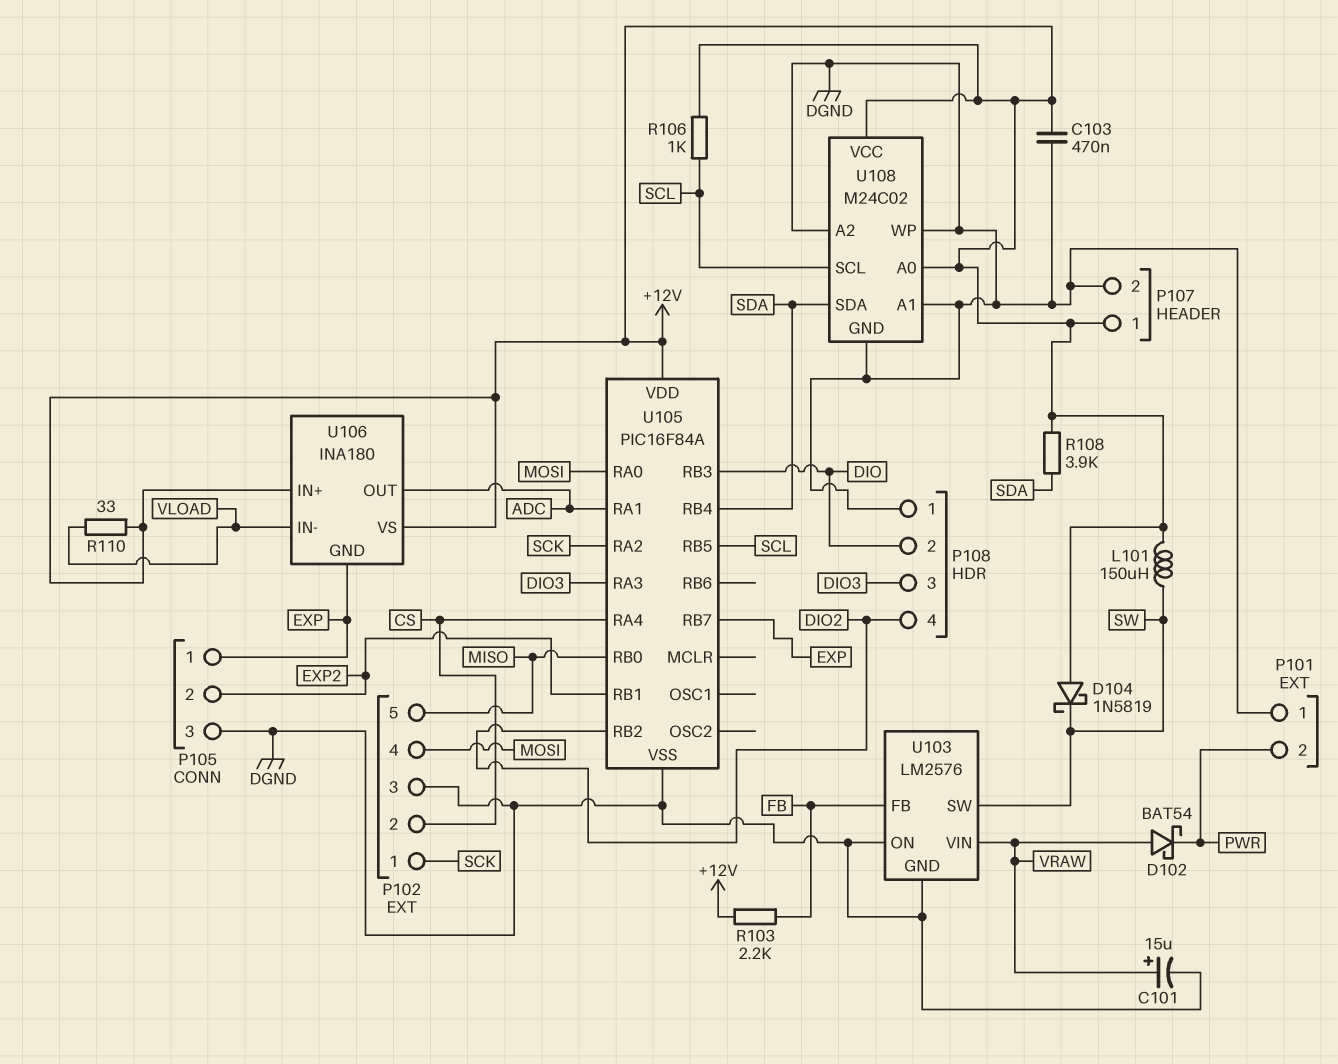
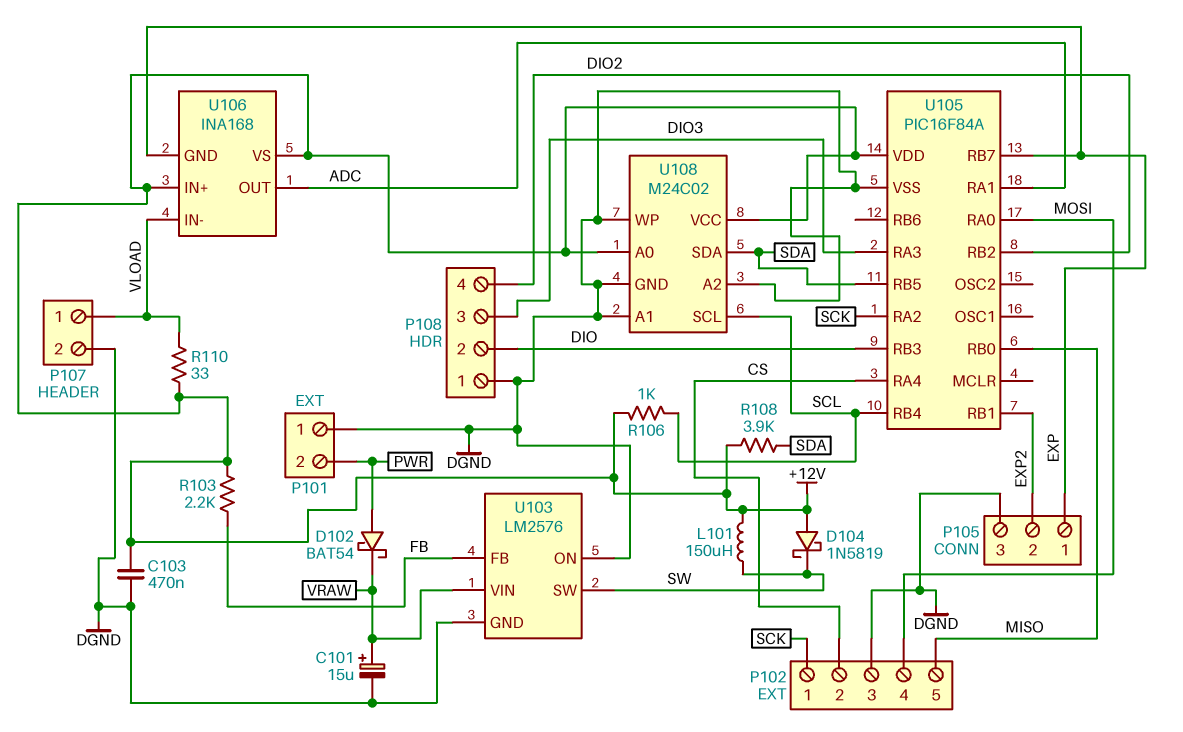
D102: schottky BAT54 (A VRAW, K PWR) -> schottky BAT54 (A PWR, K VRAW)
P107 pin 1: +12V -> VLOAD
U105 pin RB4: SDA -> SCL
U105 pin RB5: SCL -> SDA
U106: INA180 -> INA168

